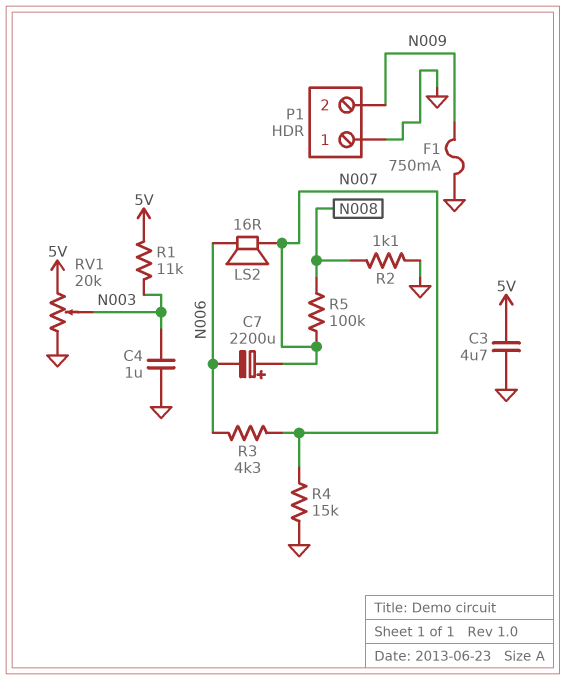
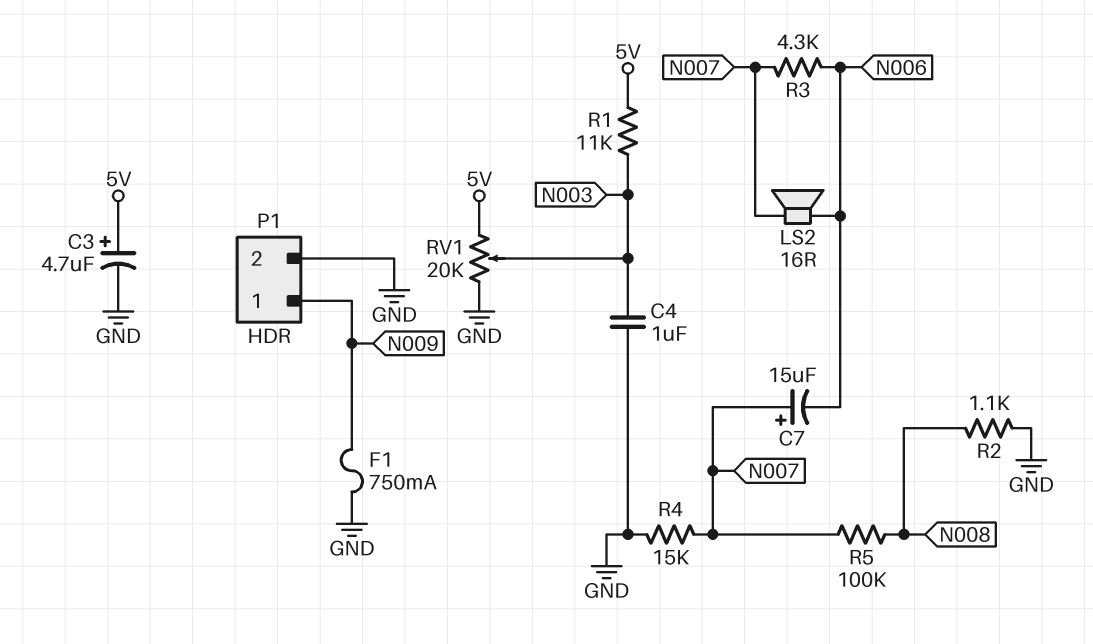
C3: 4.7uF (5V, GND) -> 4.7uF (plus 5V, minus GND)
C7: 2200uF (plus N007, minus N006) -> 15uF (plus N007, minus N006)
P1 pin 1: GND -> N009
P1 pin 2: N009 -> GND

